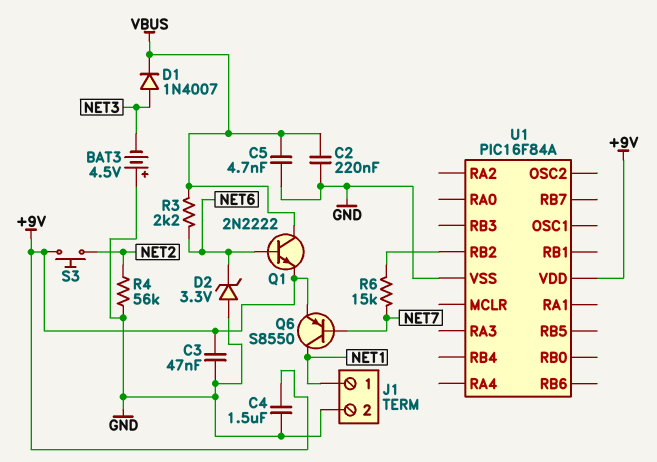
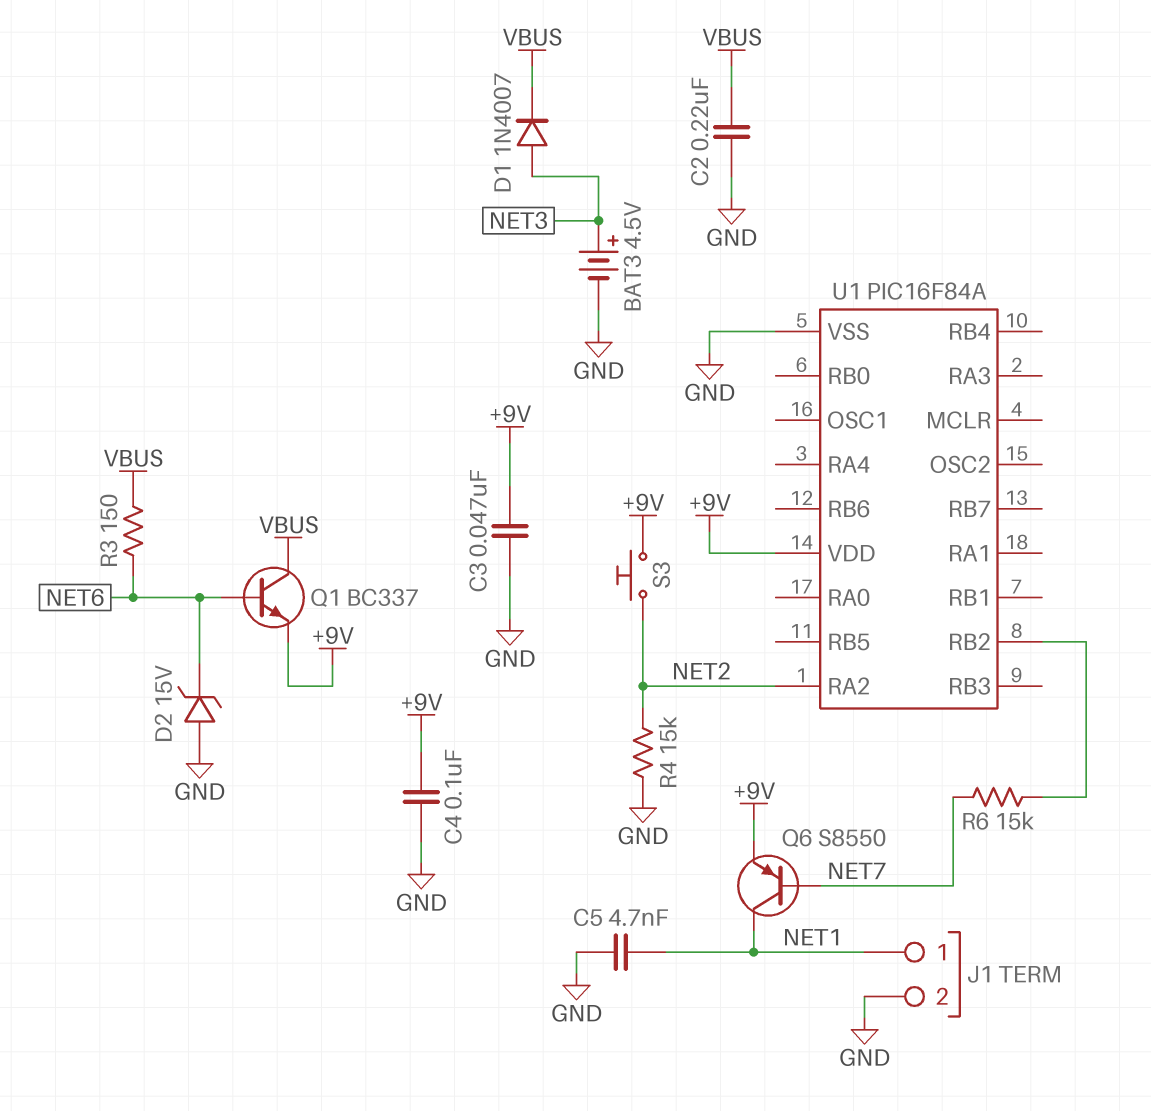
BAT3: 4.5V (plus GND, minus NET3) -> 4.5V (plus NET3, minus GND)
C4: 1.5uF (+9V, GND) -> 100nF (+9V, GND)
C5: 4.7nF (GND, VBUS) -> 4.7nF (GND, NET1)
D2: zener 3.3V (A GND, K NET6) -> zener 15V (A GND, K NET6)
Q1: NPN 2N2222 (B NET6, C VBUS, E +9V) -> NPN BC337 (B NET6, C VBUS, E +9V)
R3: 2.2k (NET6, VBUS) -> 150 (NET6, VBUS)
R4: 56k (GND, NET2) -> 15k (GND, NET2)
U1 pin RA2: none -> NET2

